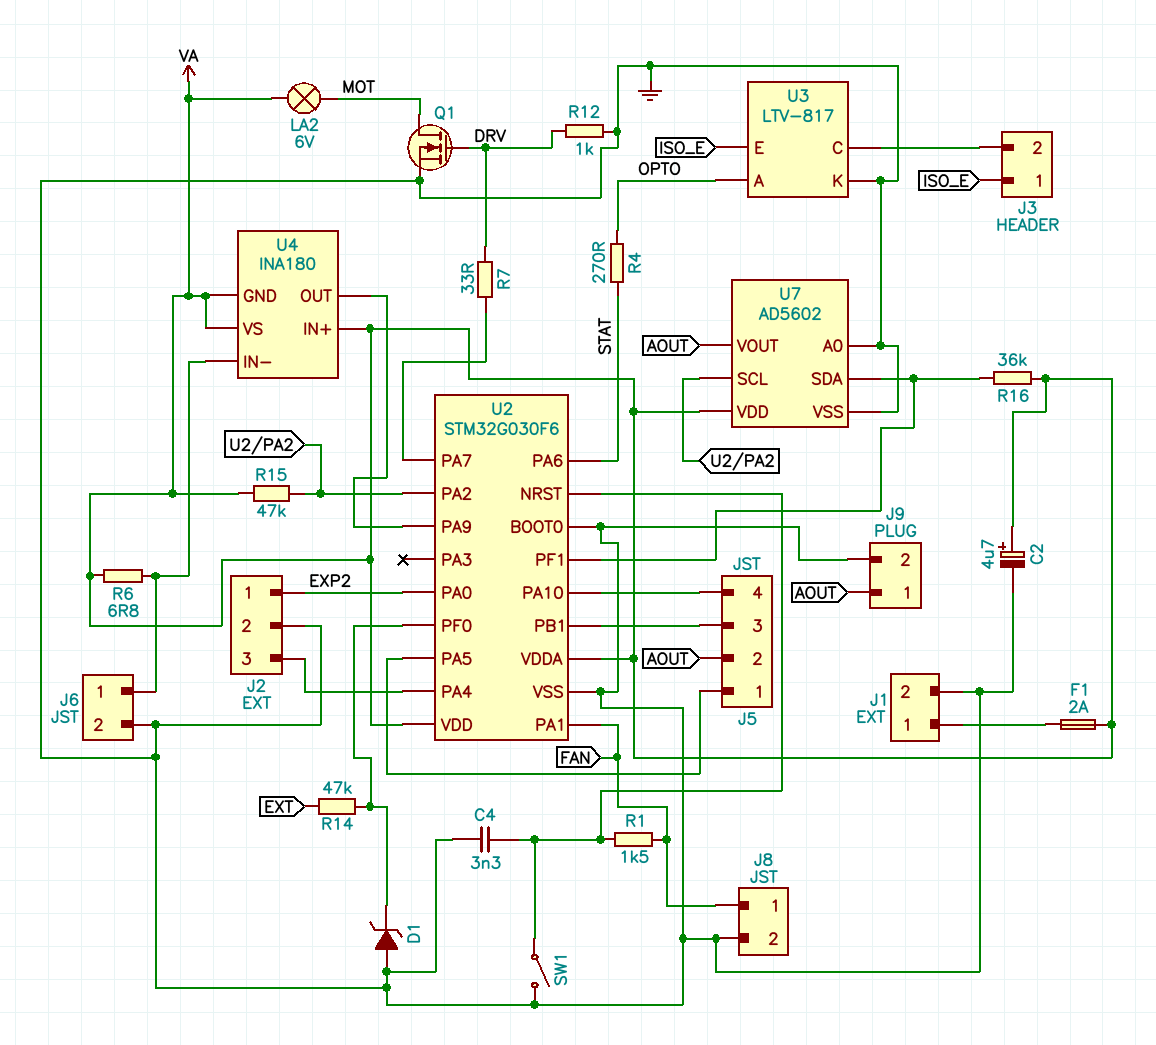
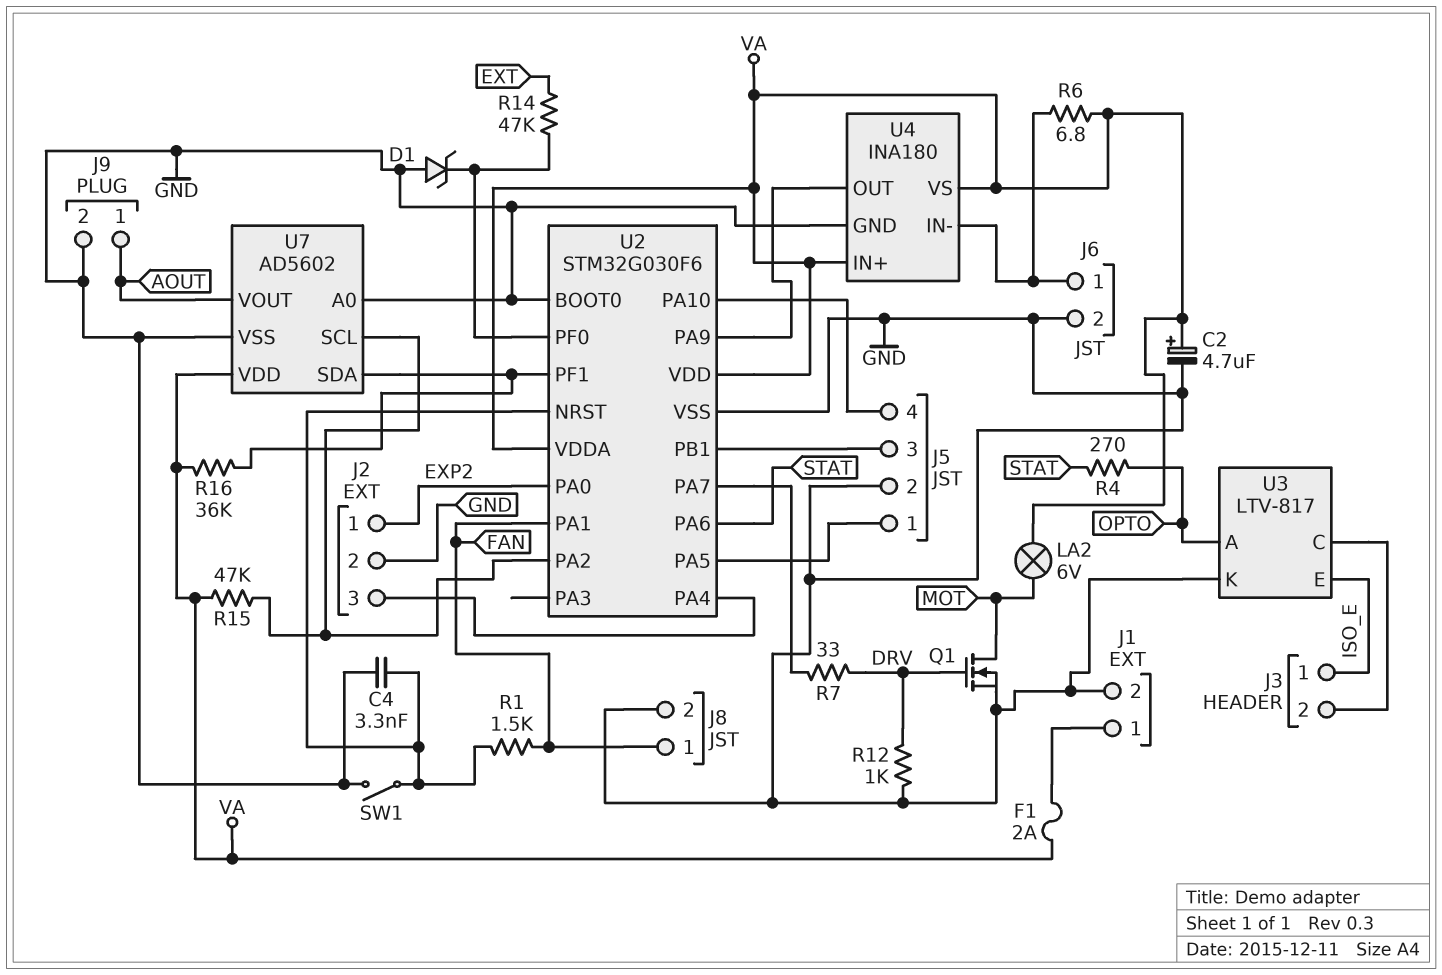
J5 pin 2: AOUT -> GND
U4 pin GND: VA -> GND

